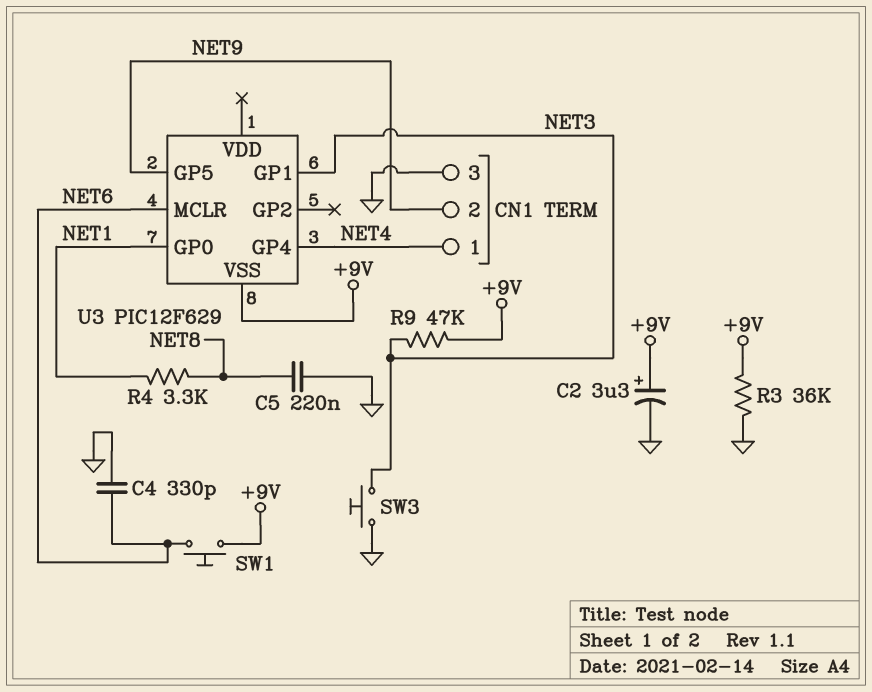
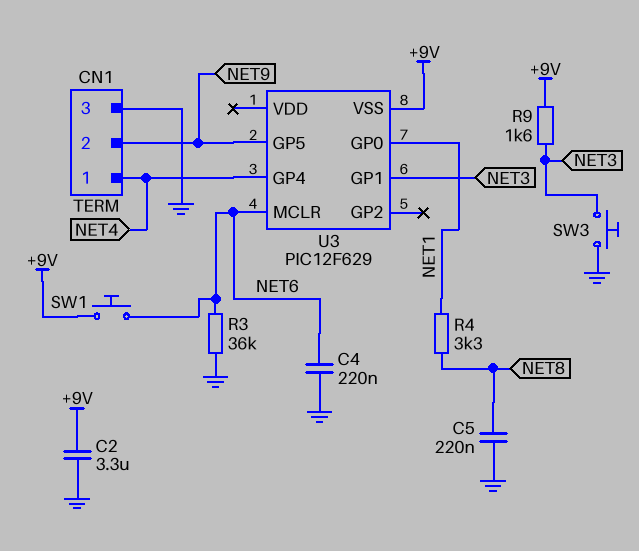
C2: 3.3uF (plus +9V, minus GND) -> 3.3uF (+9V, GND)
C4: 330pF (GND, NET6) -> 220nF (GND, NET6)
R3: 36k (+9V, GND) -> 36k (GND, NET6)
R9: 47k (+9V, NET3) -> 1.6k (+9V, NET3)

